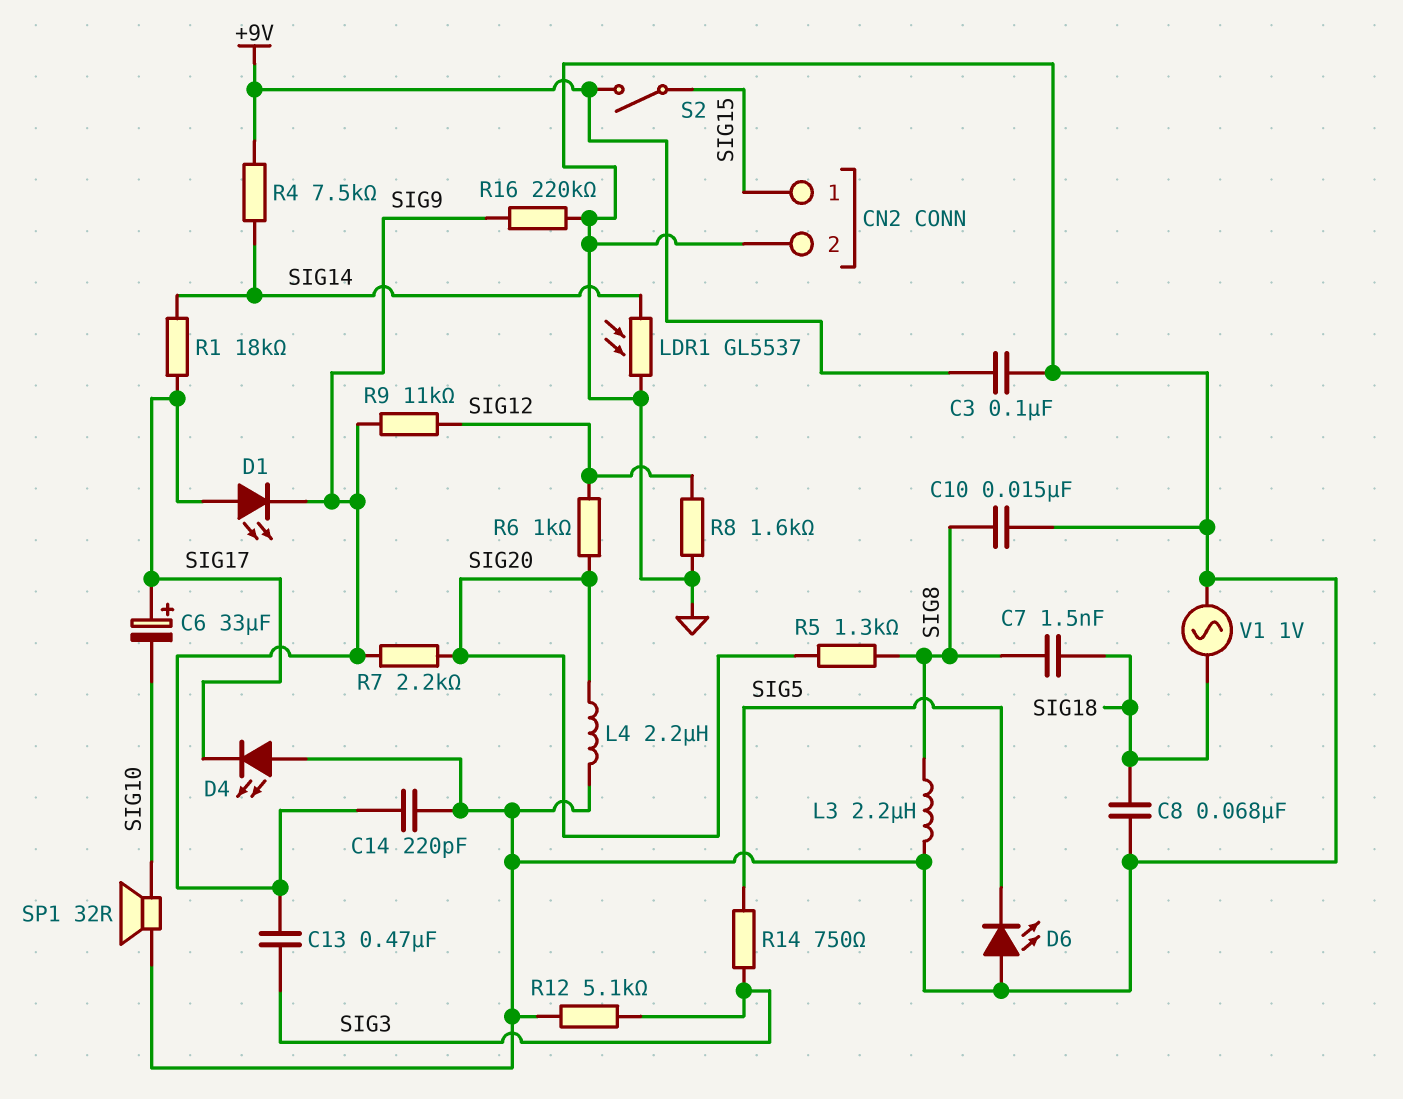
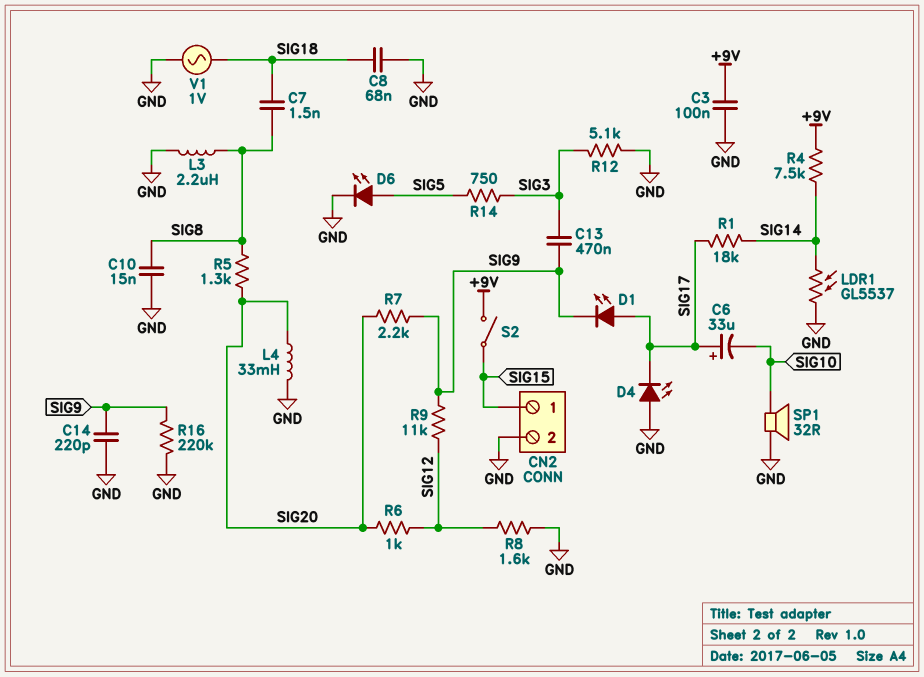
D6: LED (A GND, K SIG5) -> LED (A SIG5, K GND)
L4: 2.2uH (GND, SIG20) -> 33mH (GND, SIG20)

